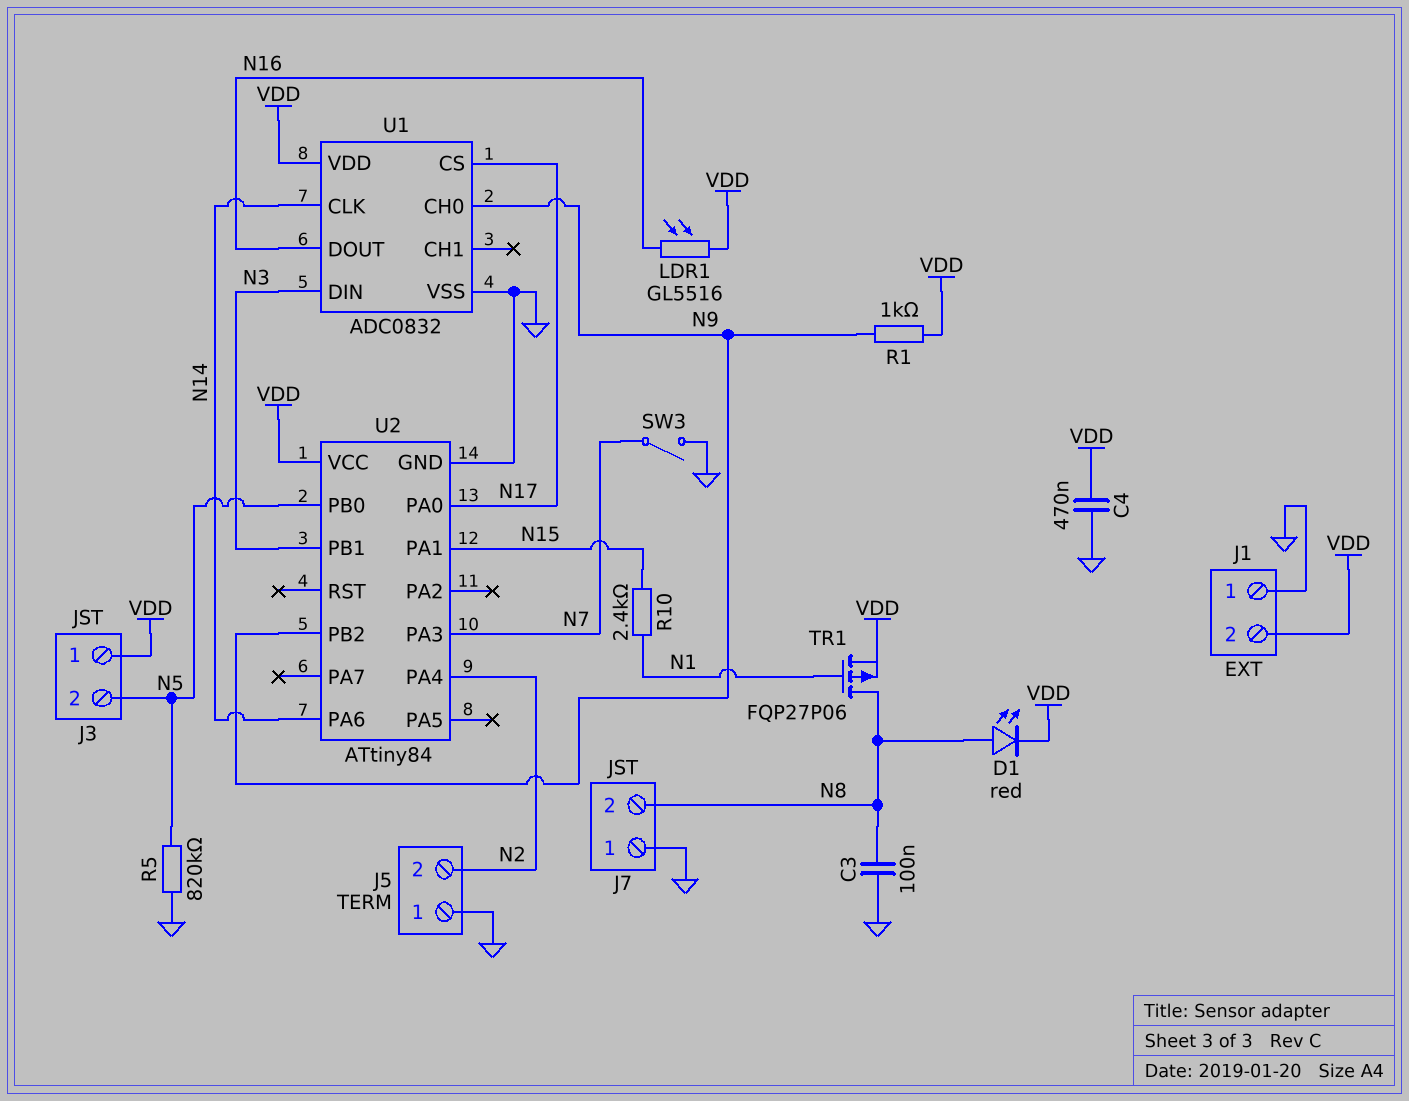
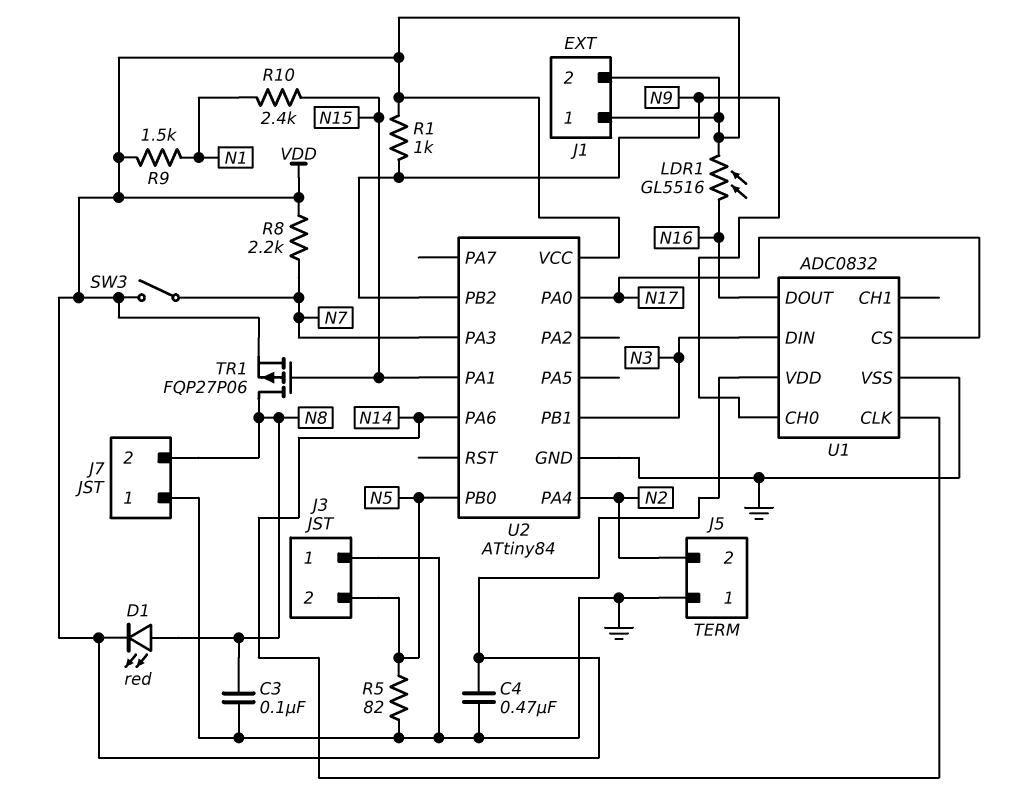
J1 pin 1: GND -> VDD
J3 pin 1: VDD -> GND
R5: 820k (GND, N5) -> 82 (GND, N5)
R8: none -> 2.2k (N7, VDD)
R9: none -> 1.5k (N1, VDD)
SW3: switch (GND, N7) -> switch (N7, VDD)
TR1: PMOS FQP27P06 (G N1, D N8, S VDD) -> PMOS FQP27P06 (G N15, D N8, S VDD)

